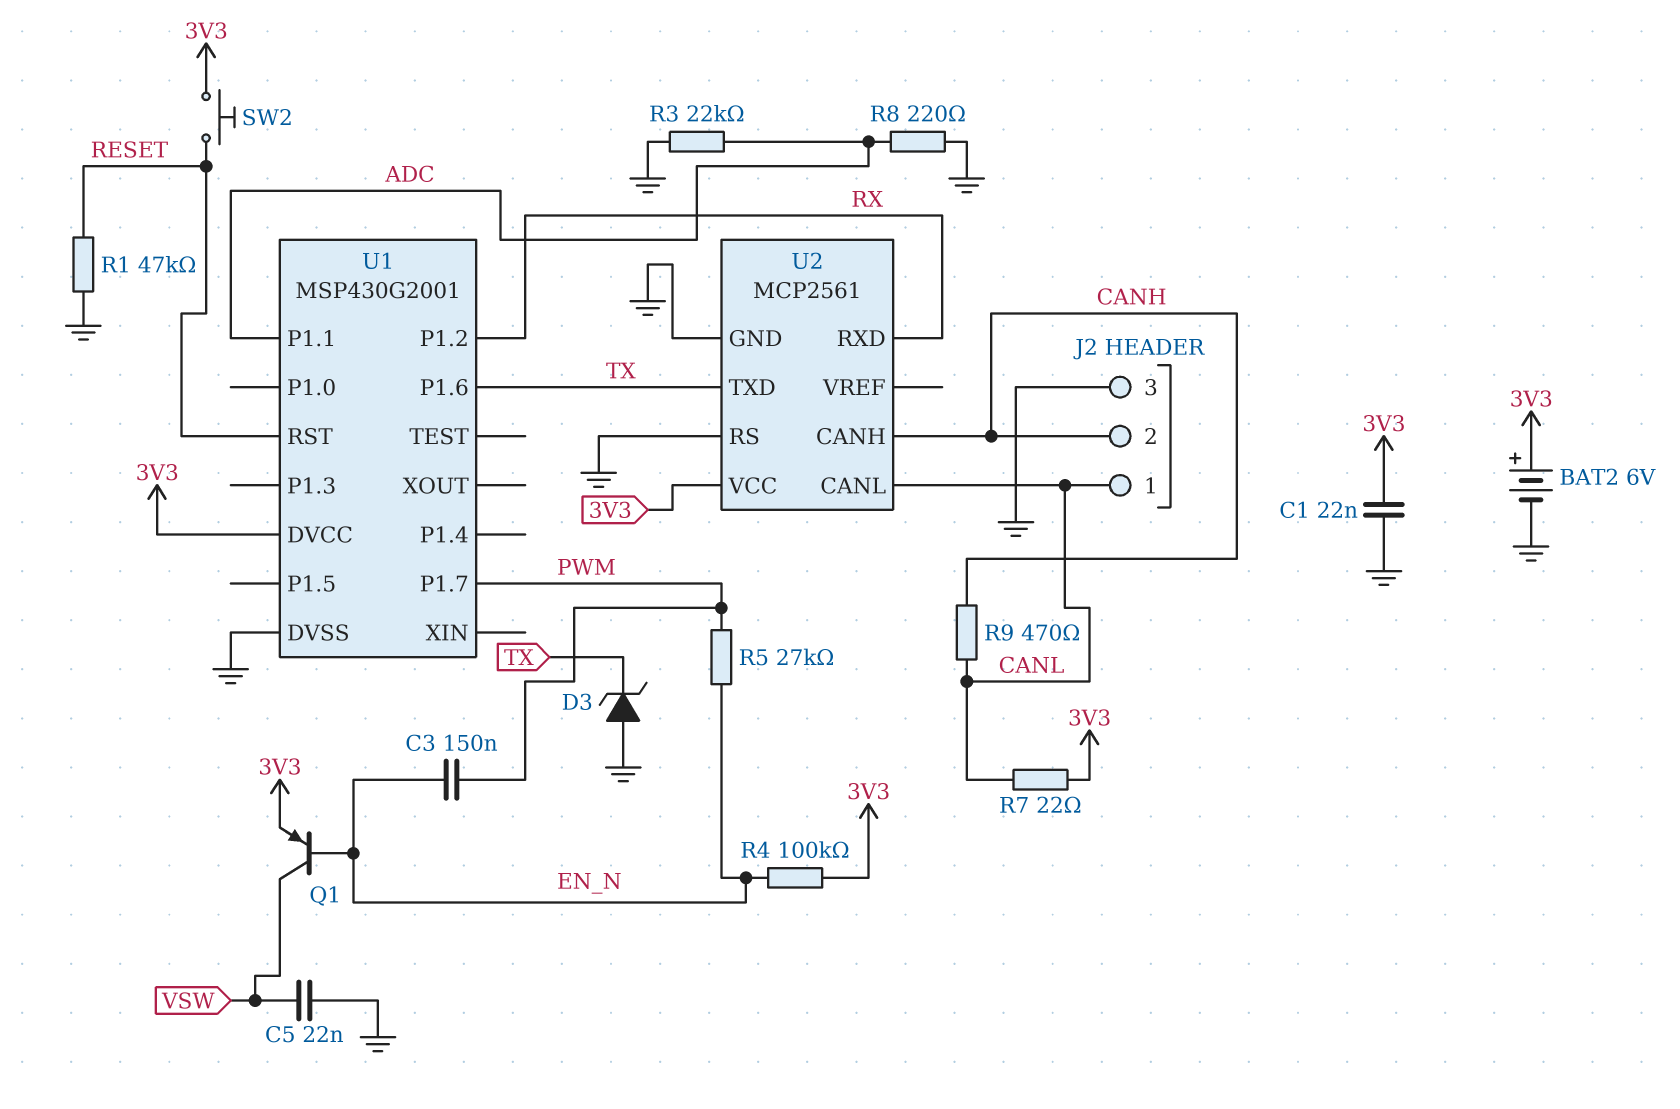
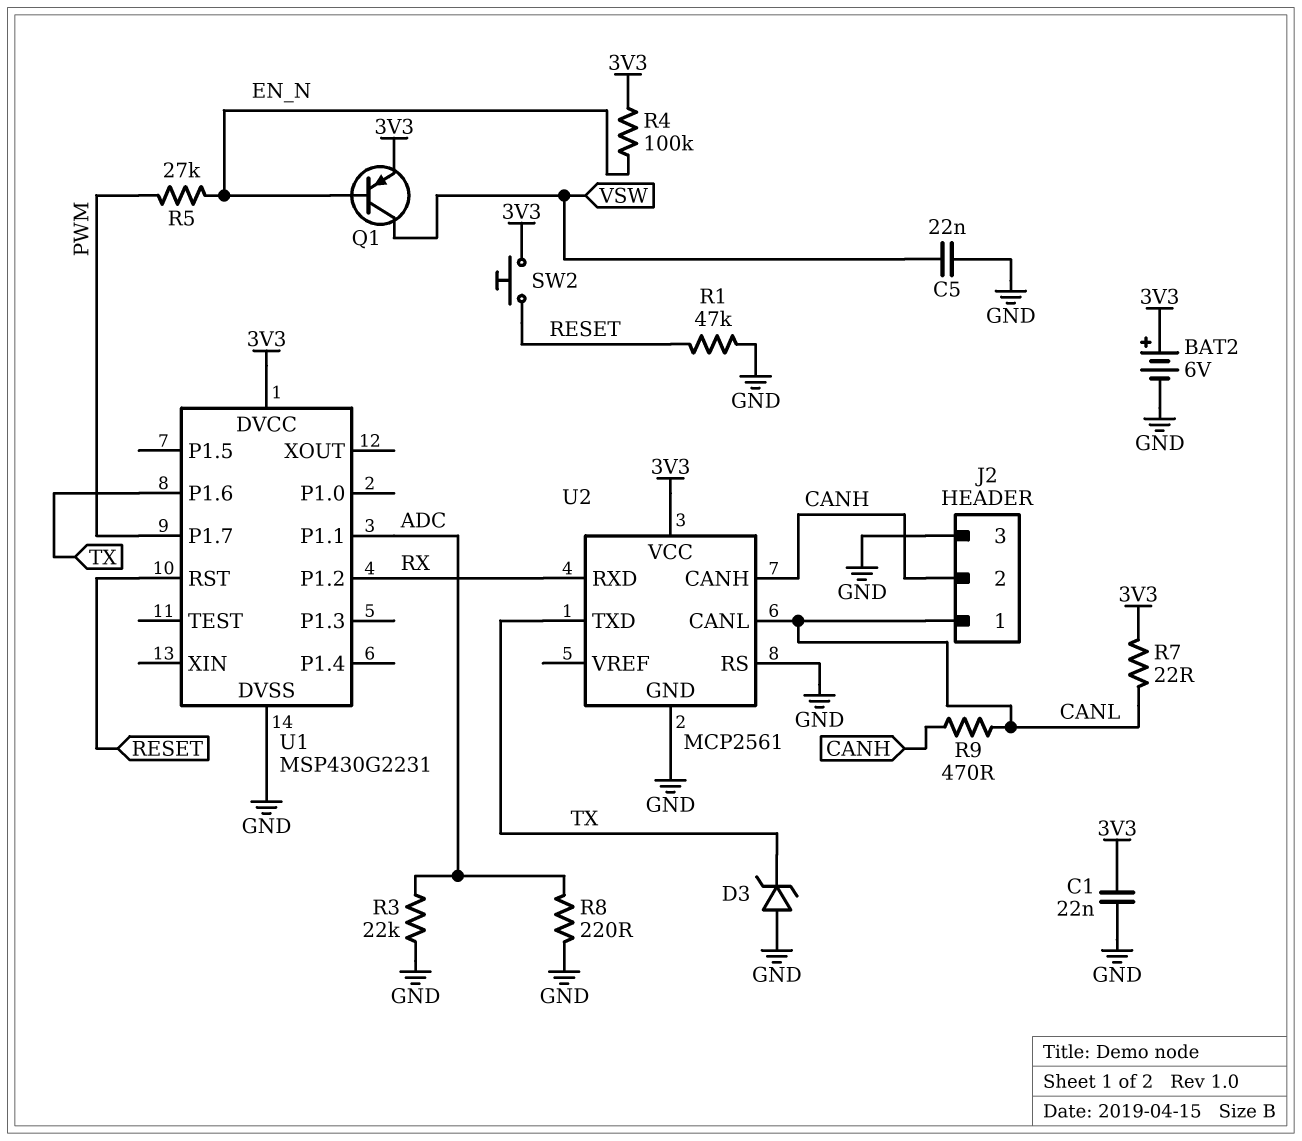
C3: 150nF (EN_N, PWM) -> none
U1: MSP430G2001 -> MSP430G2231

